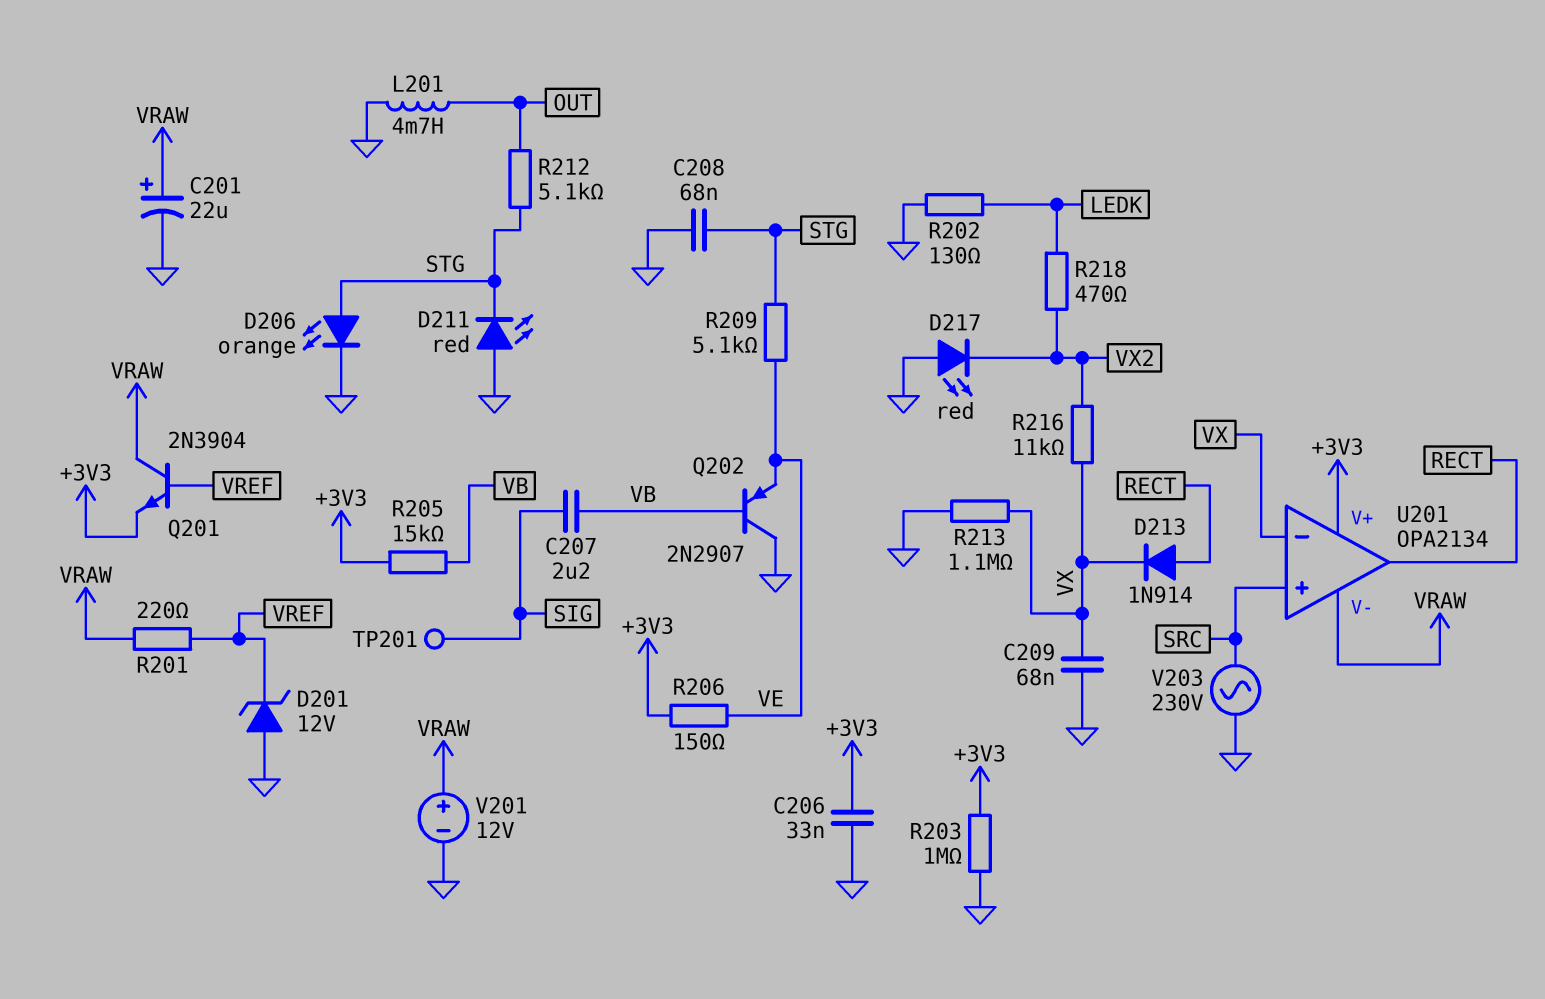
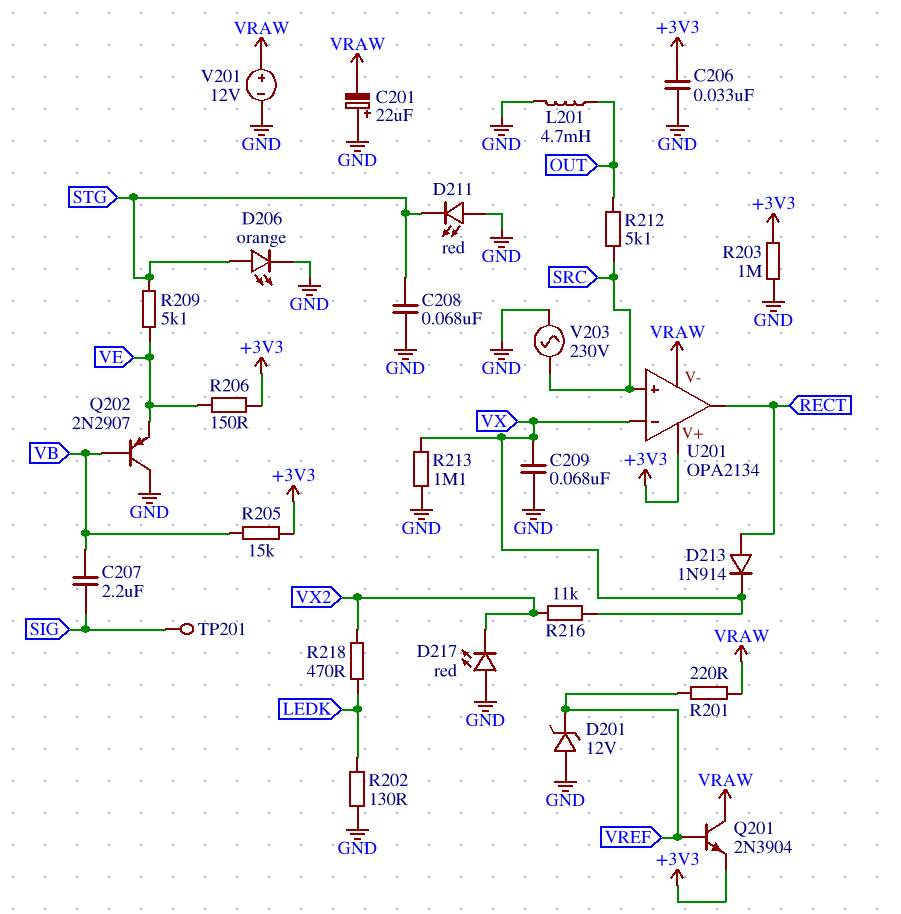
C201: 22uF (plus VRAW, minus GND) -> 22uF (plus GND, minus VRAW)
R212: 5.1k (OUT, STG) -> 5.1k (OUT, SRC)

